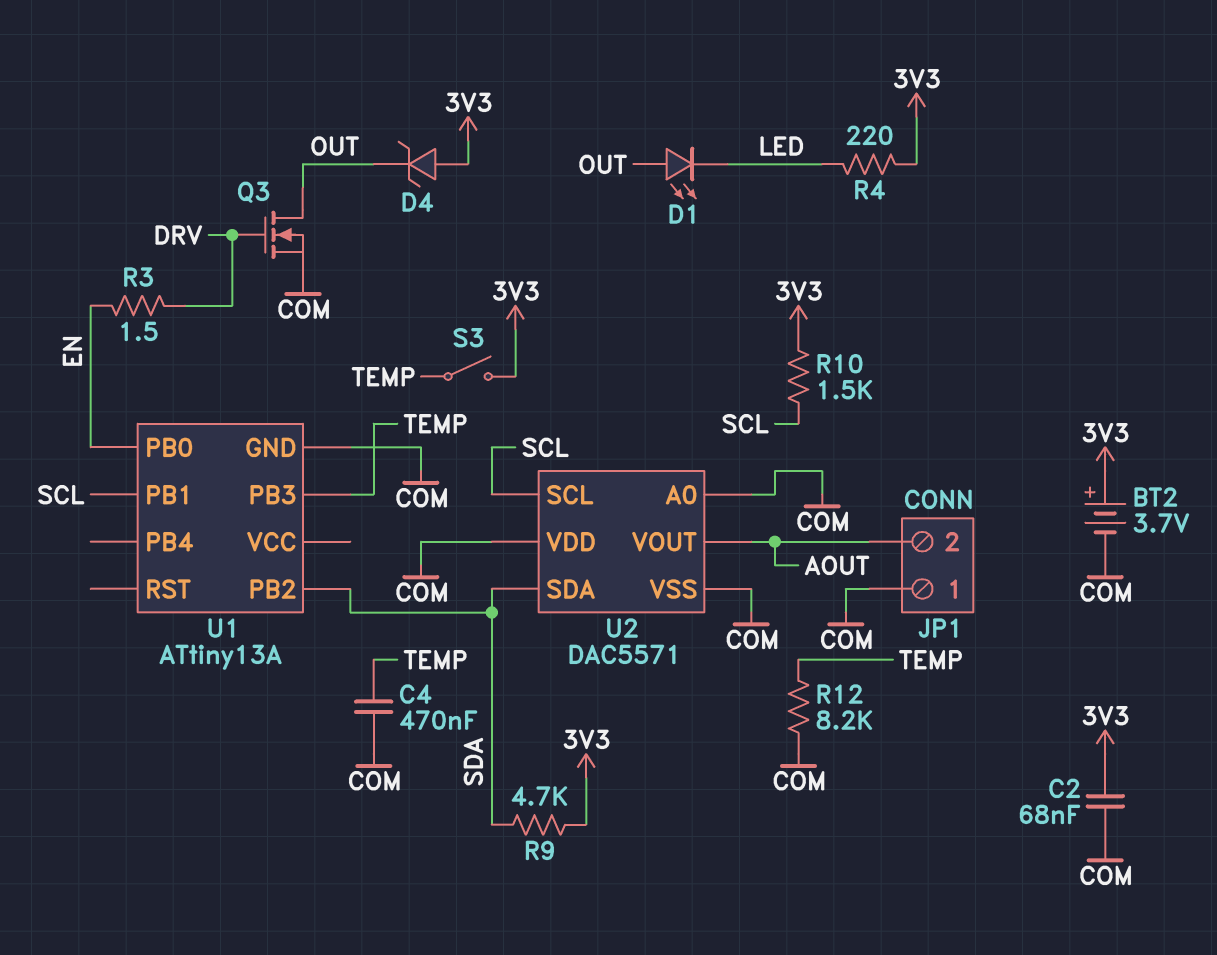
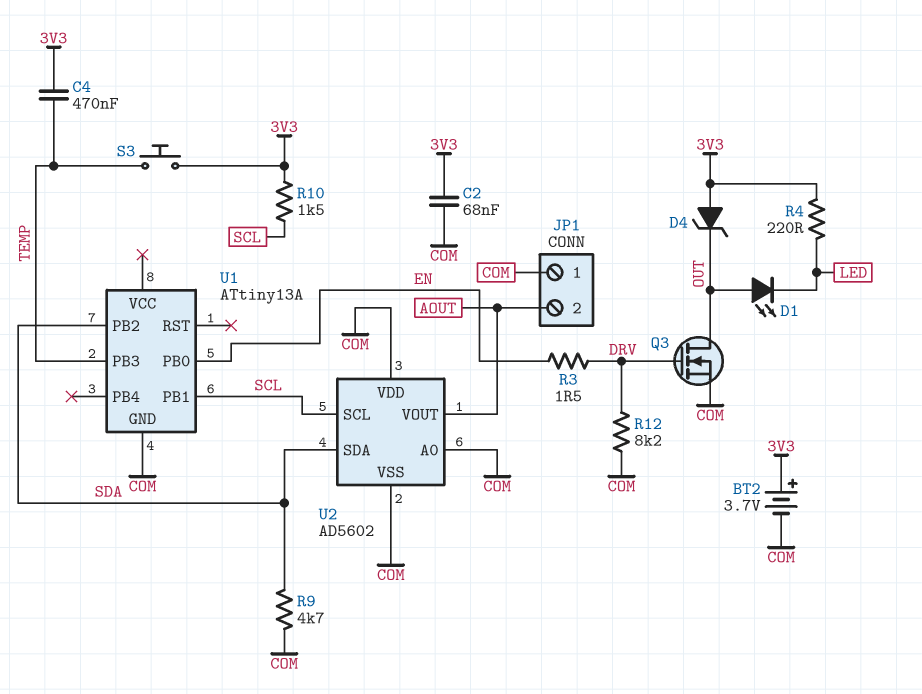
C4: 470nF (COM, TEMP) -> 470nF (3V3, TEMP)
R9: 4.7k (3V3, SDA) -> 4.7k (COM, SDA)
R12: 8.2k (COM, TEMP) -> 8.2k (COM, DRV)
S3: switch (3V3, TEMP) -> button (3V3, TEMP)
U2: DAC5571 -> AD5602

